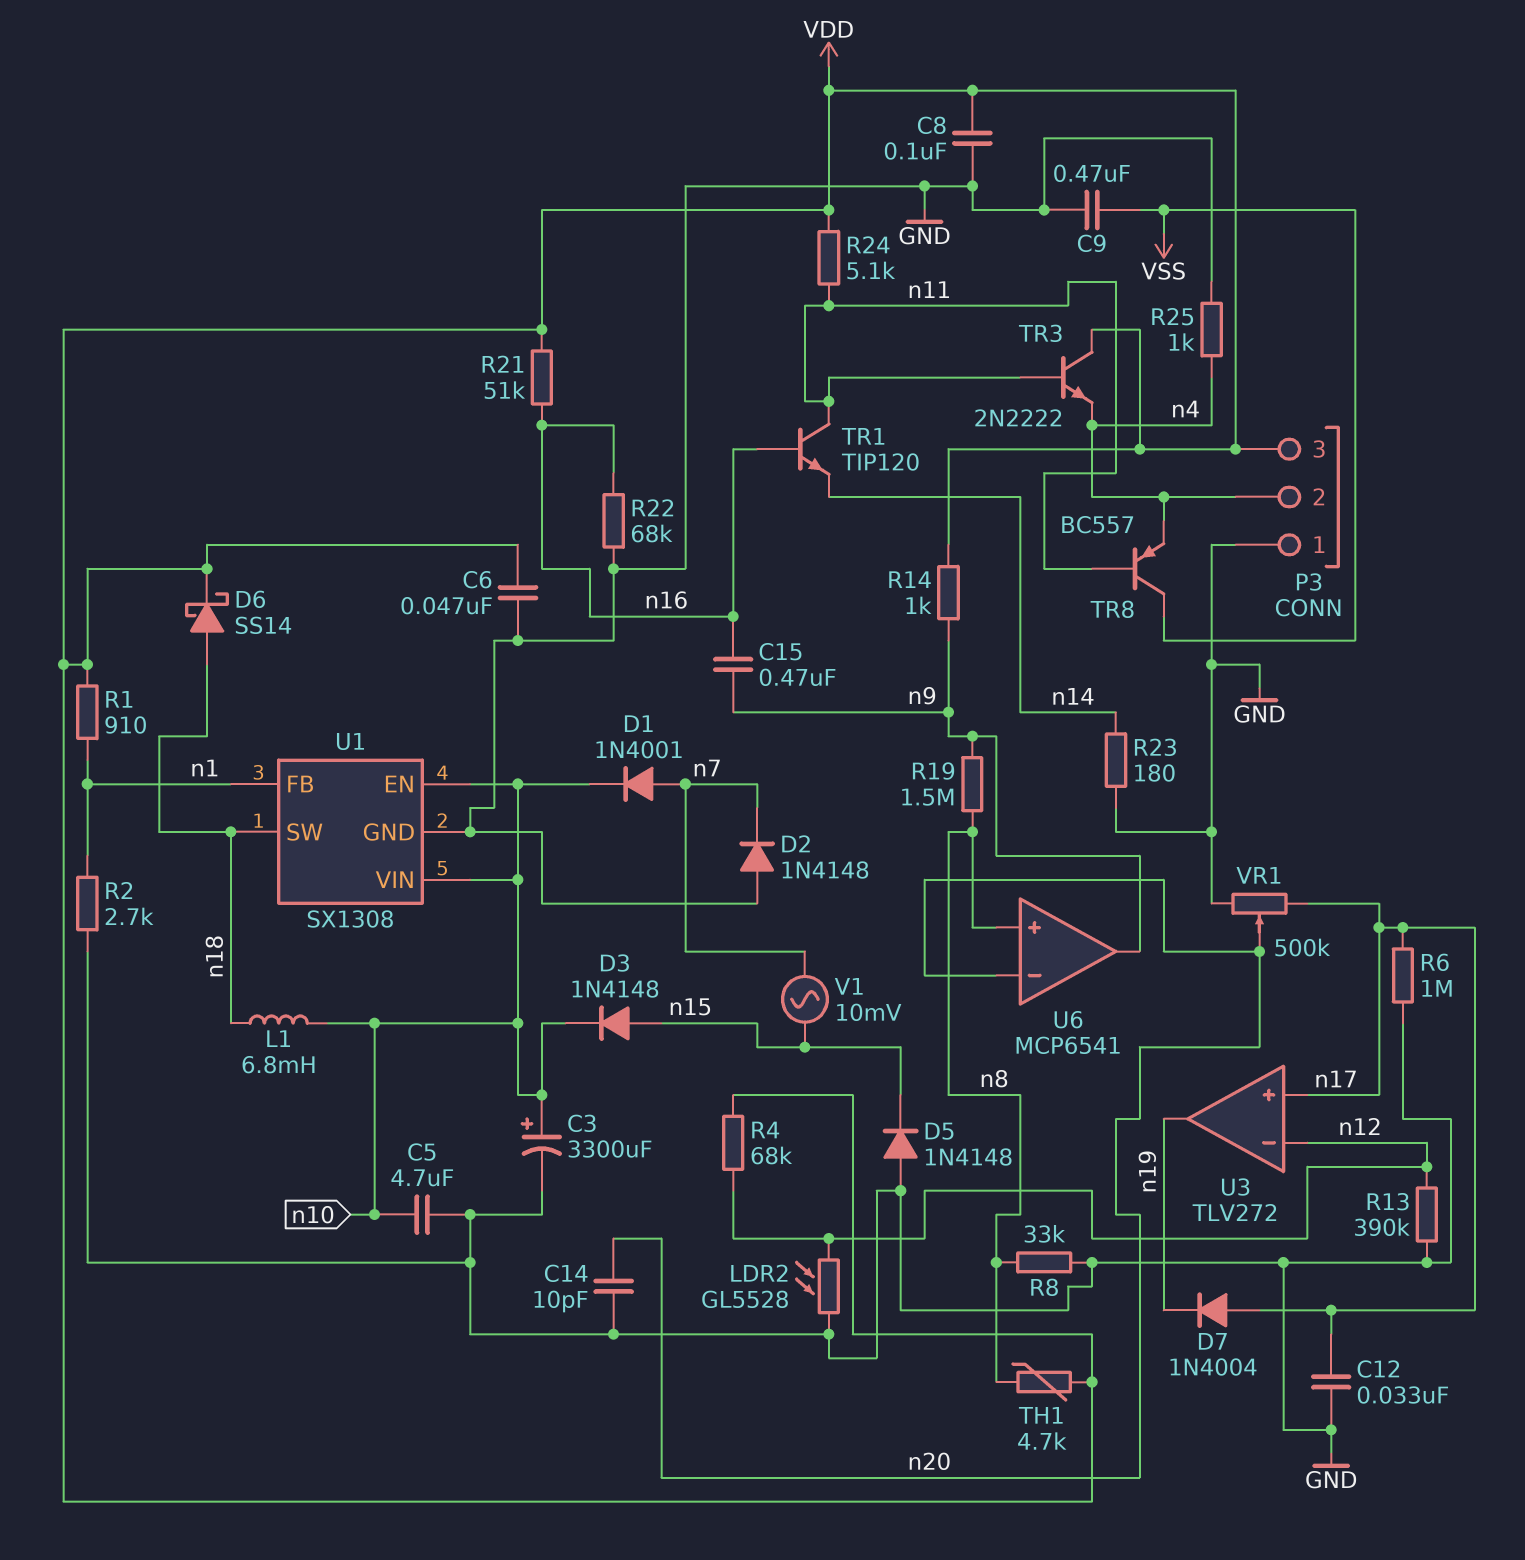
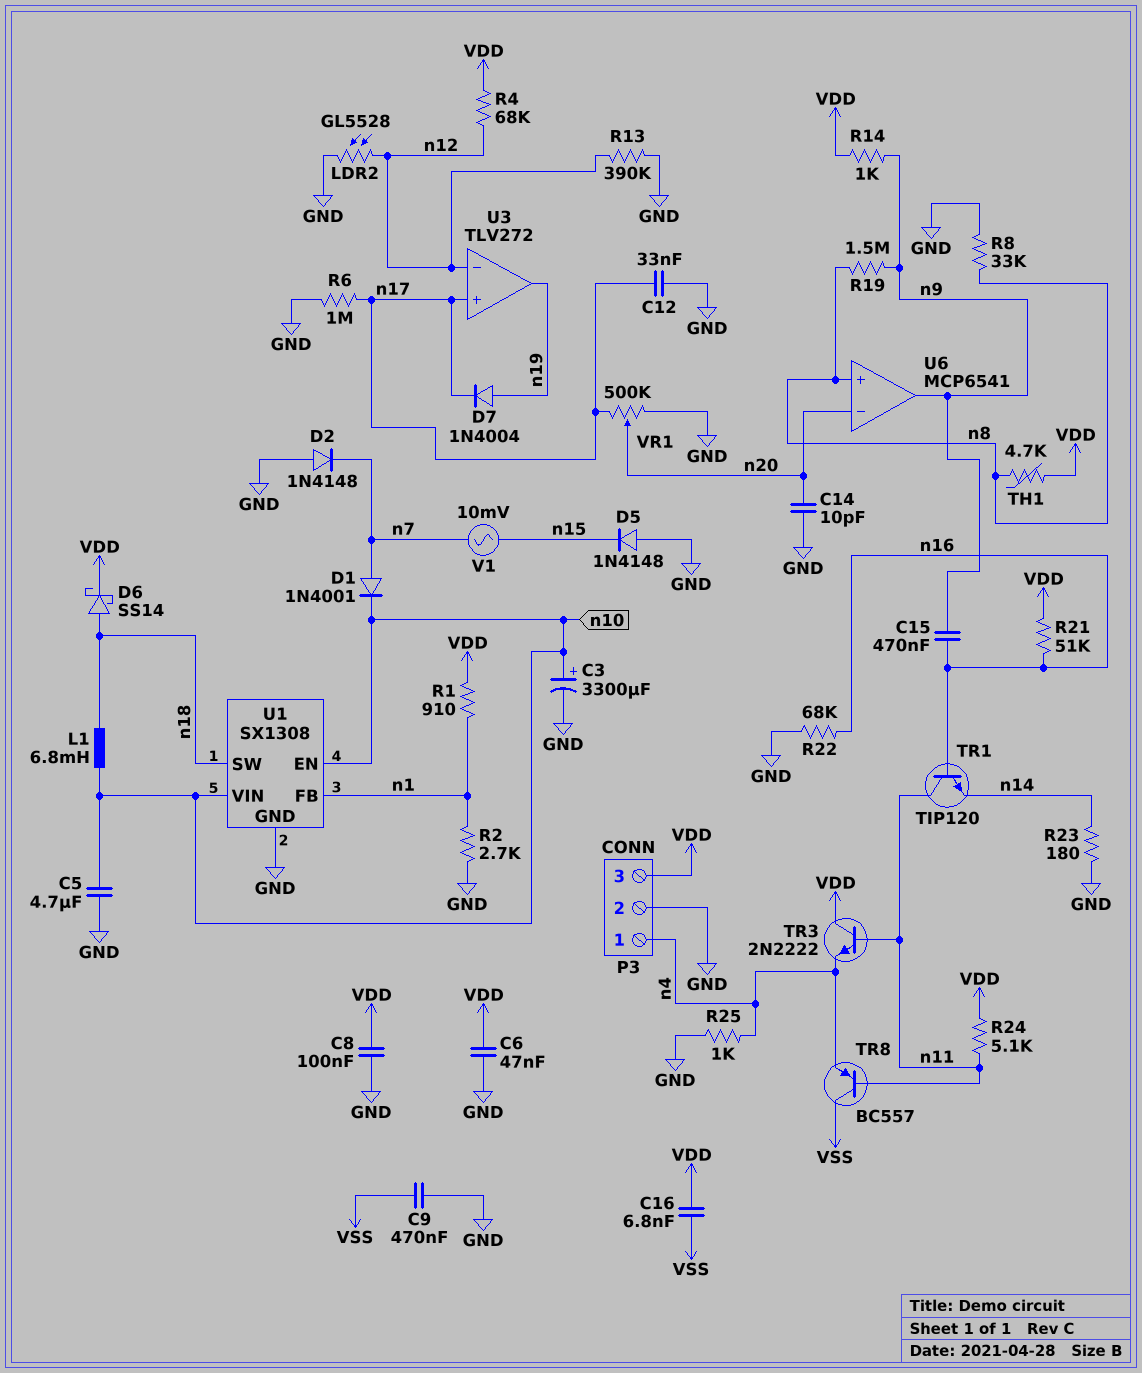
C16: none -> 6.8nF (VDD, VSS)
D3: diode 1N4148 (A n15, K n10) -> none
D7: diode 1N4004 (A n17, K n19) -> diode 1N4004 (A n19, K n17)
P3 pin 1: GND -> n4
P3 pin 2: n4 -> GND

